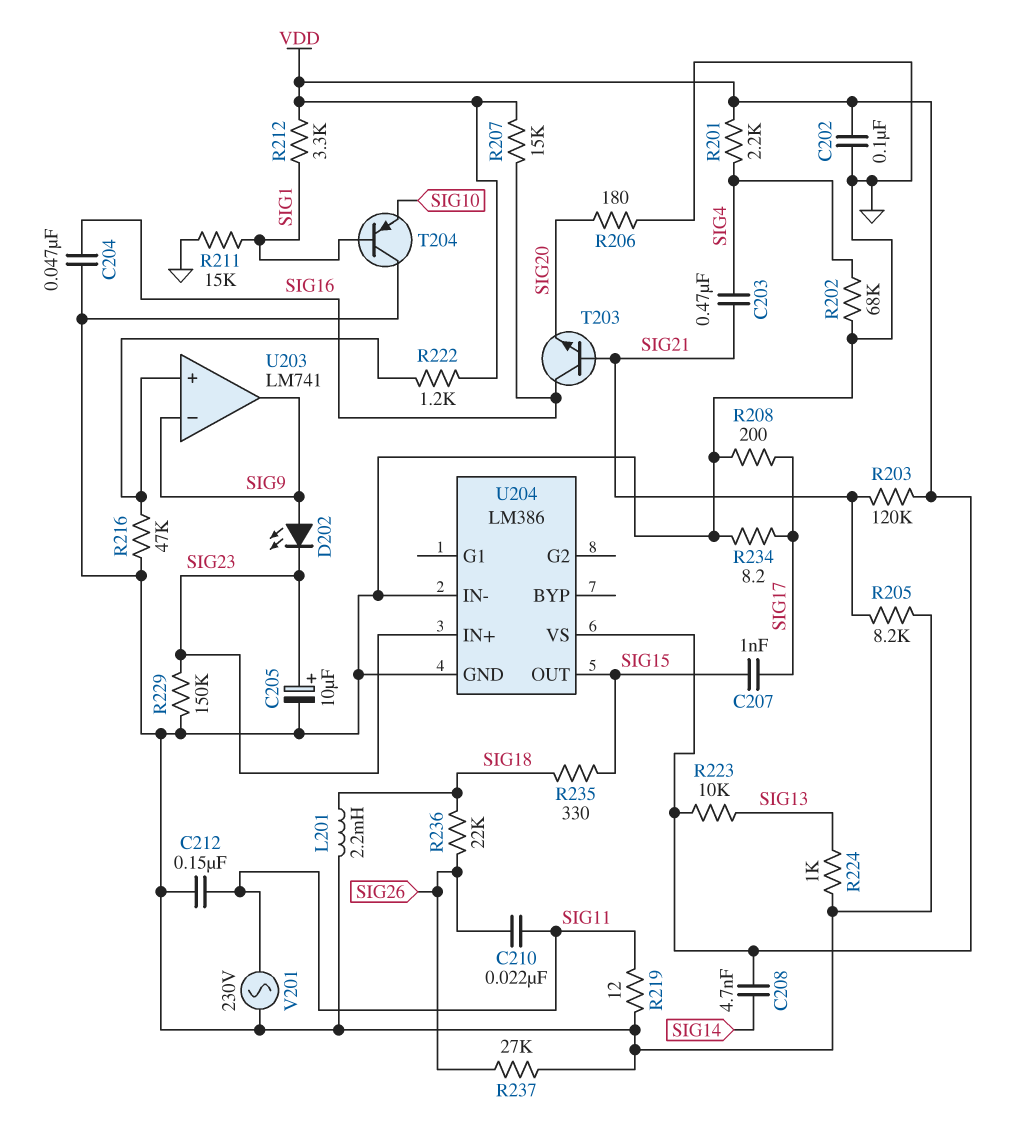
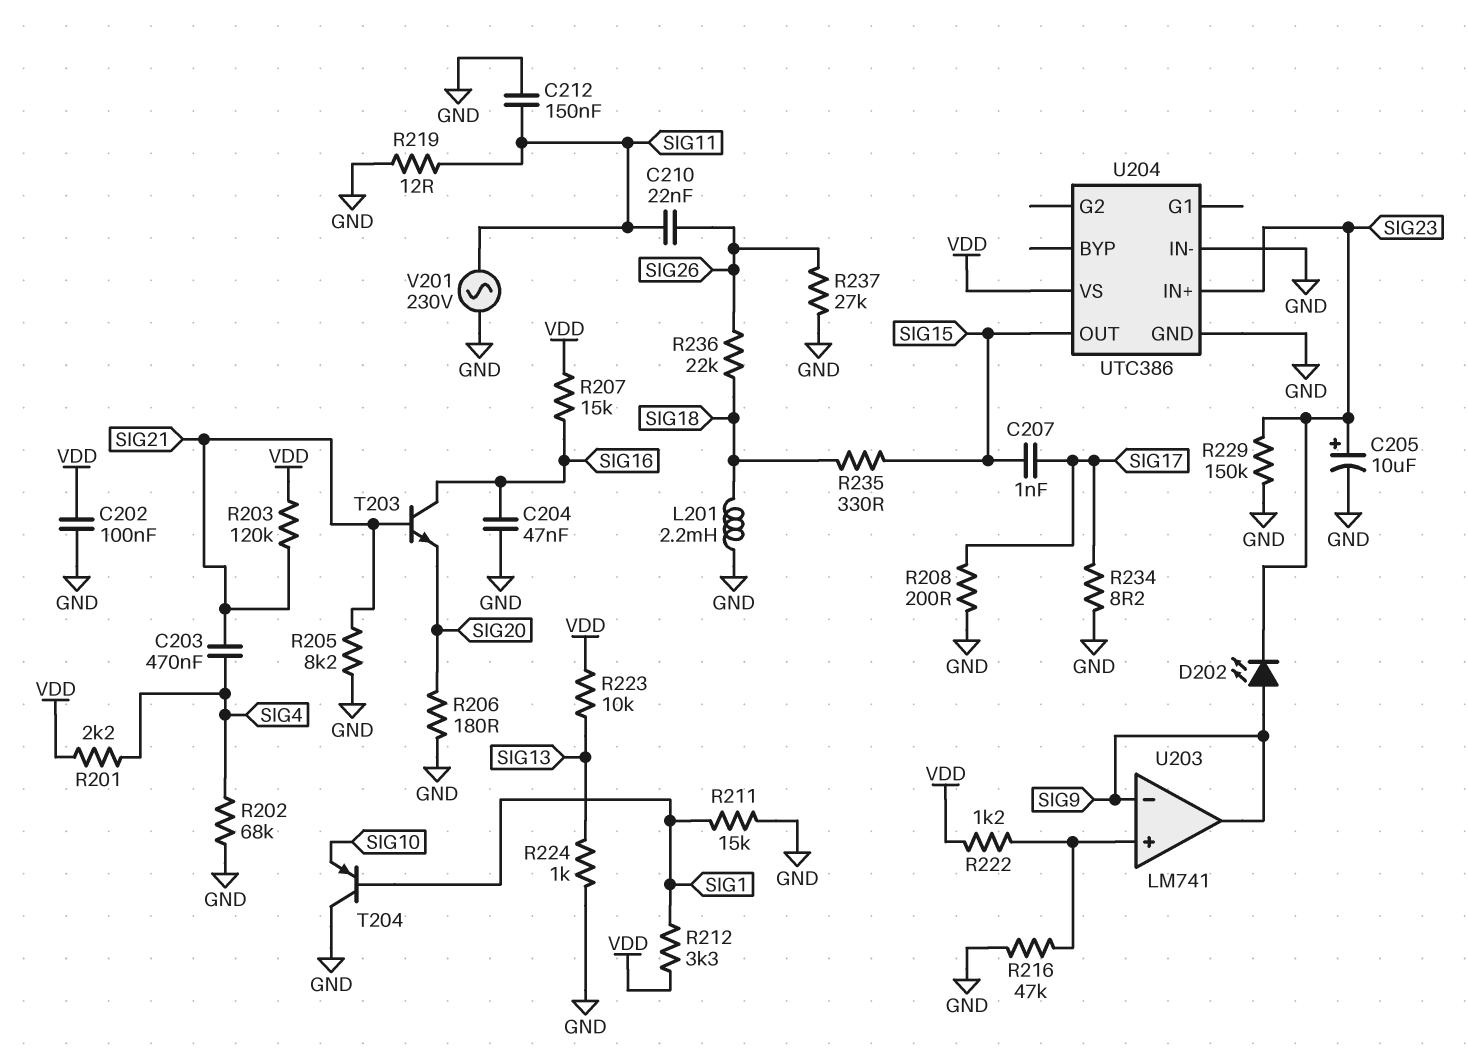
C208: 4.7nF (SIG14, VDD) -> none
U204: LM386 -> UTC386

